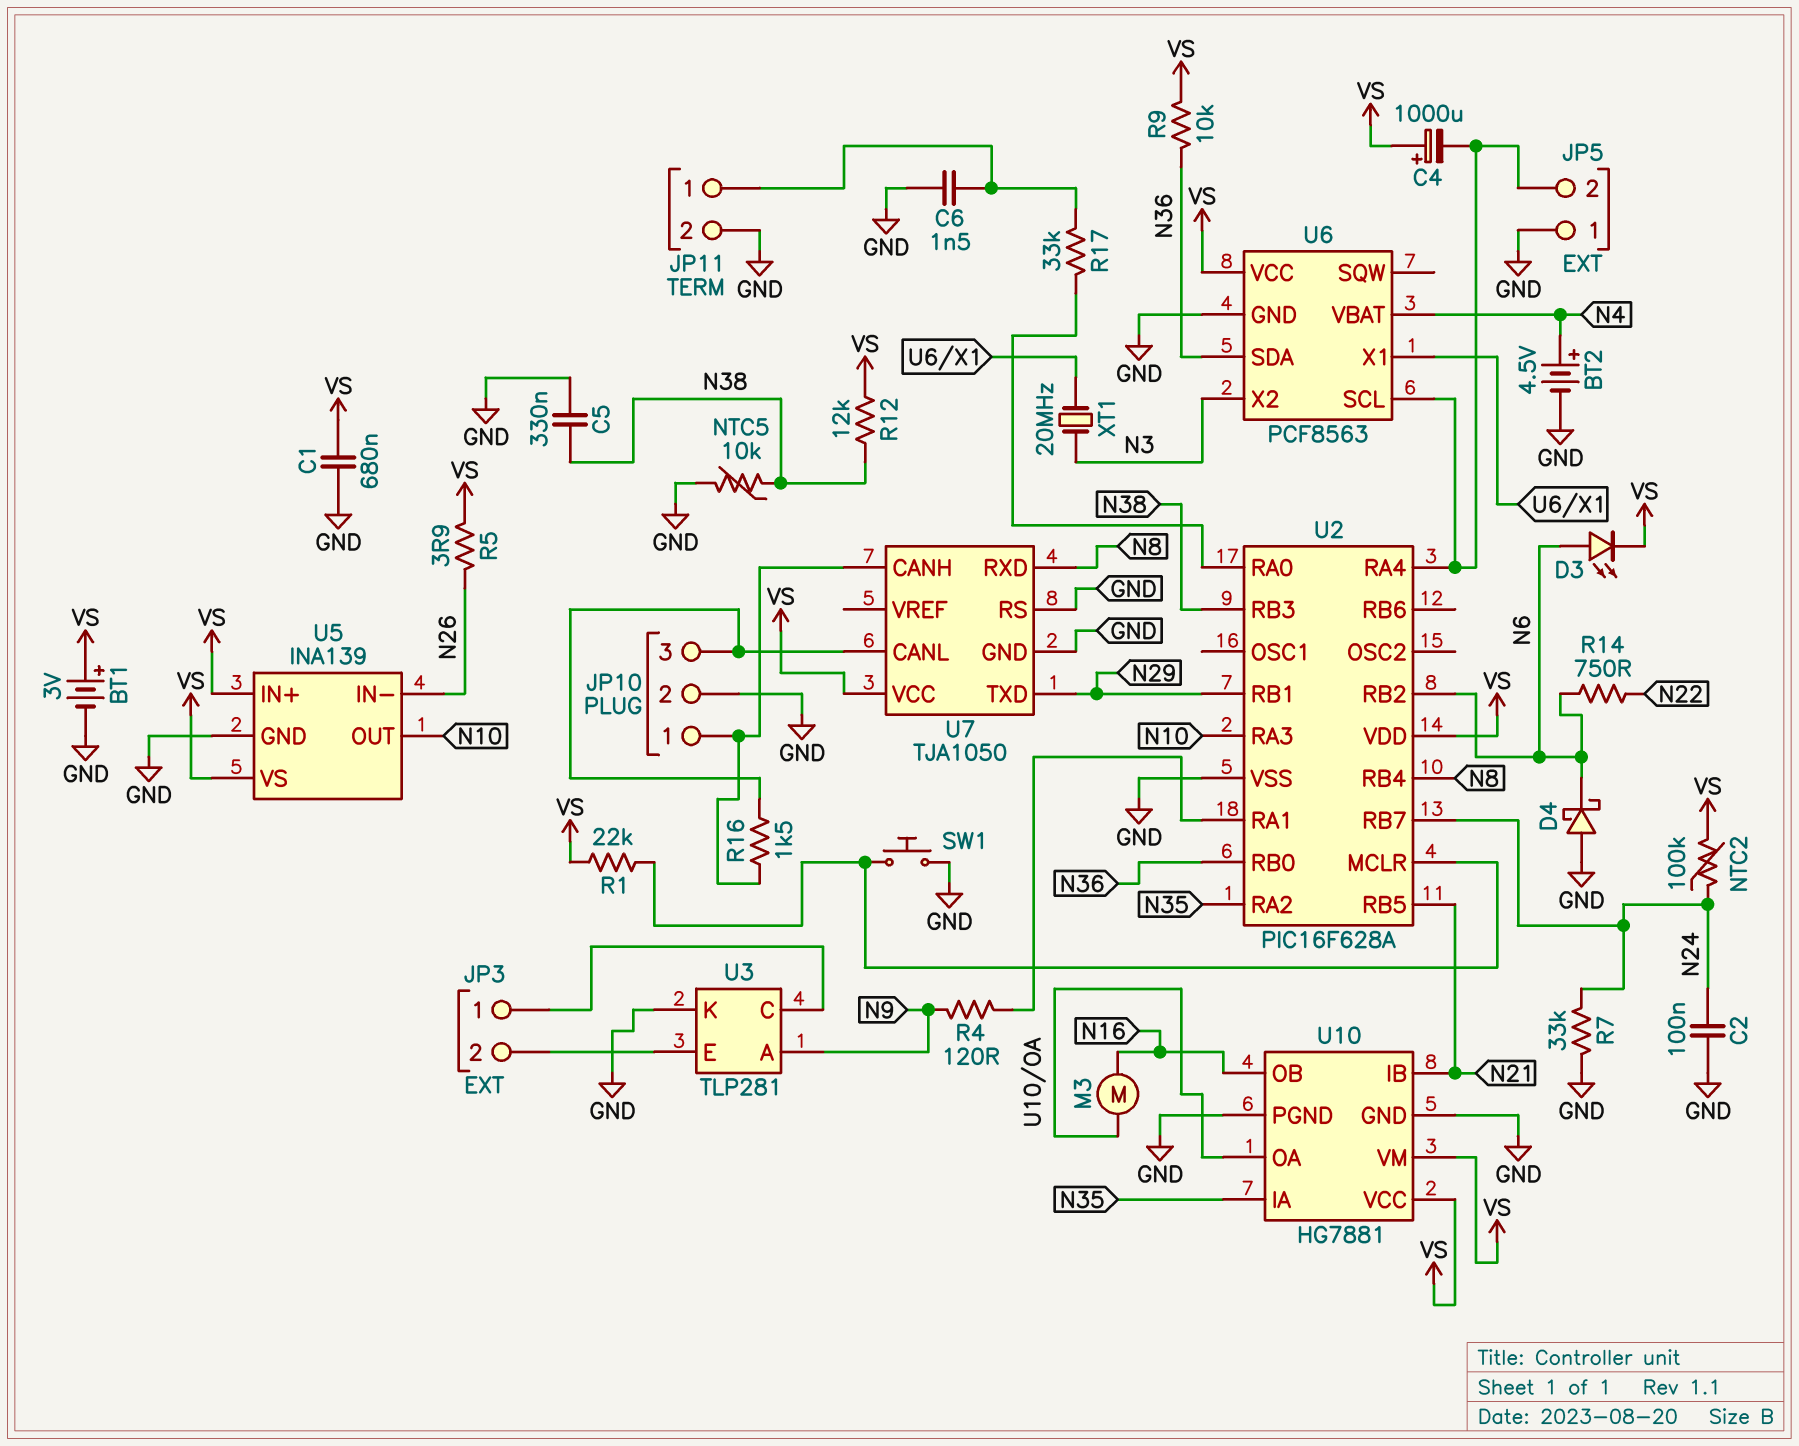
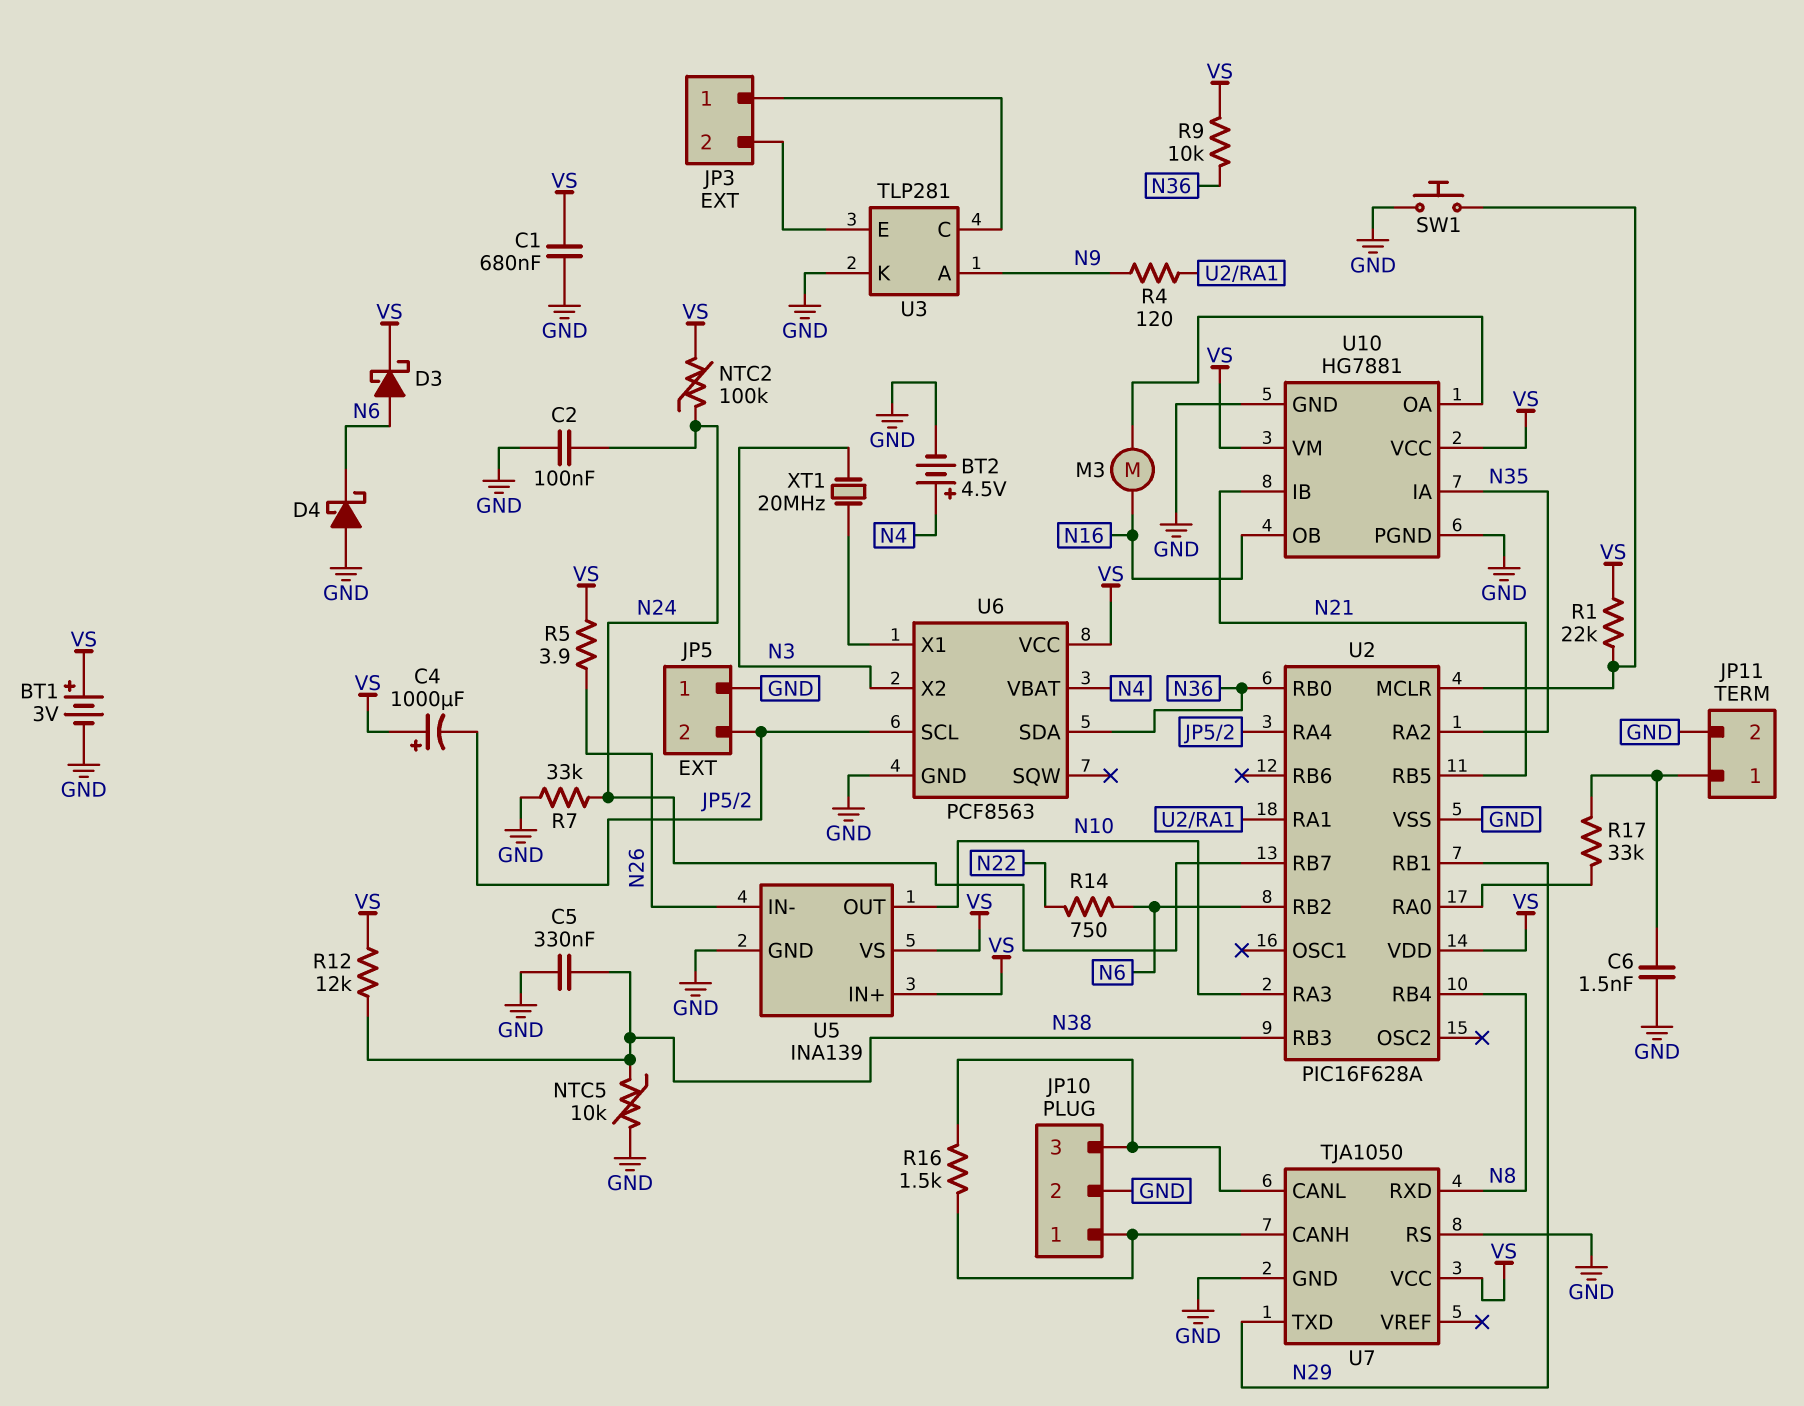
D3: LED (A N6, K VS) -> schottky (A N6, K VS)

